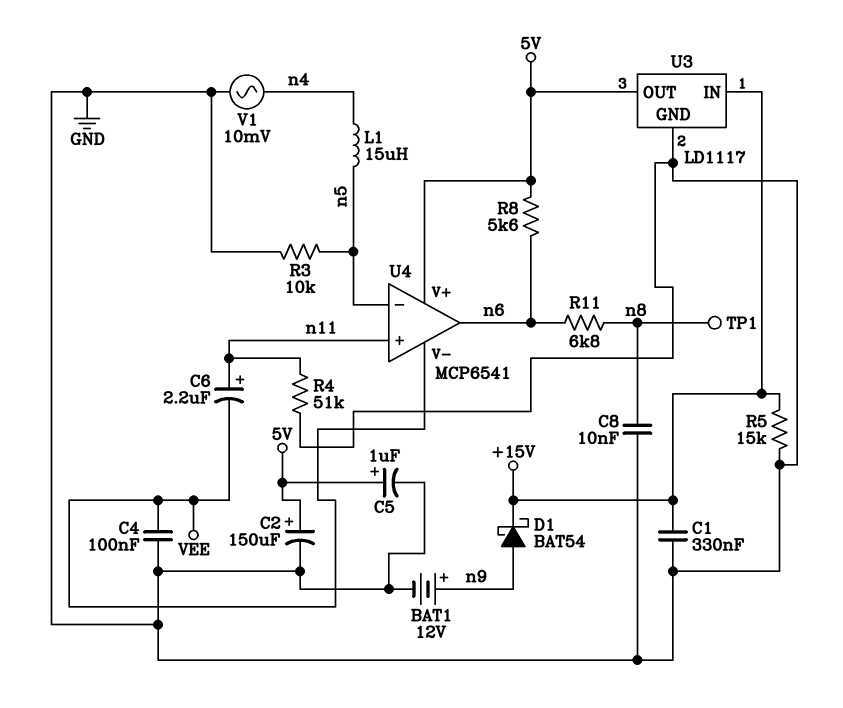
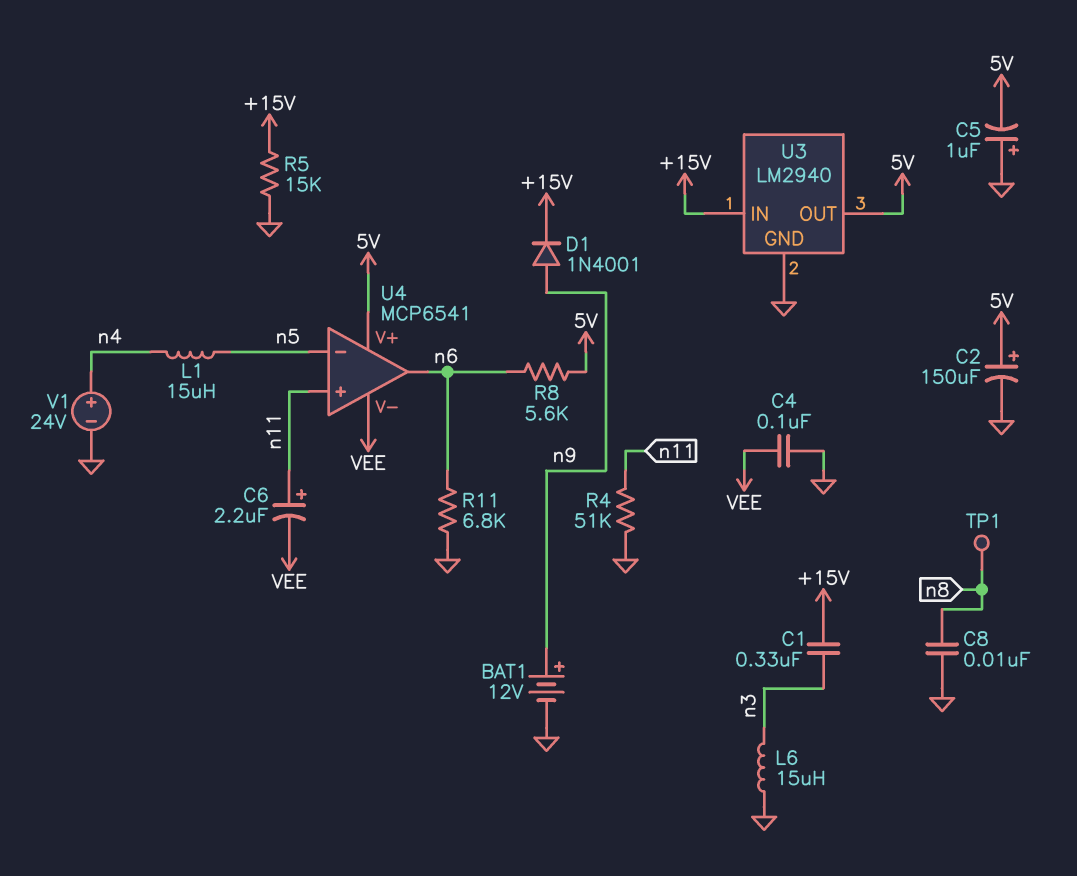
C1: 330nF (+15V, GND) -> 330nF (+15V, n3)
C5: 1uF (plus 5V, minus GND) -> 1uF (plus GND, minus 5V)
D1: schottky BAT54 (A n9, K +15V) -> diode 1N4001 (A n9, K +15V)
L6: none -> 15uH (GND, n3)
R3: 10k (GND, n5) -> none
R11: 6.8k (n6, n8) -> 6.8k (GND, n6)
U3: LD1117 -> LM2940
V1: AC 10mV (GND, n4) -> 24V (plus n4, minus GND)

